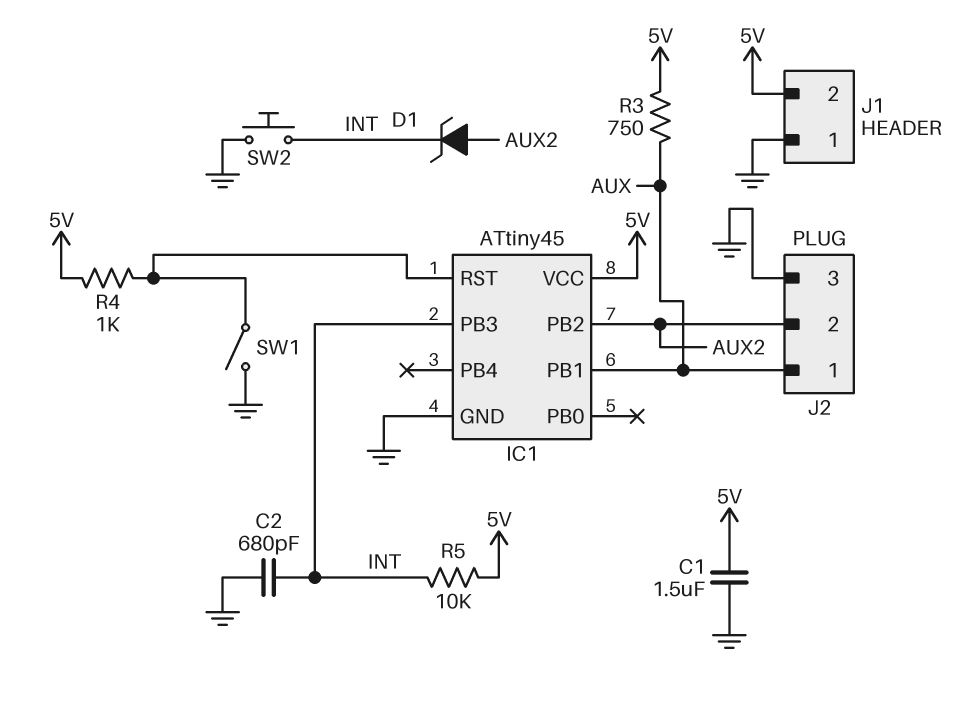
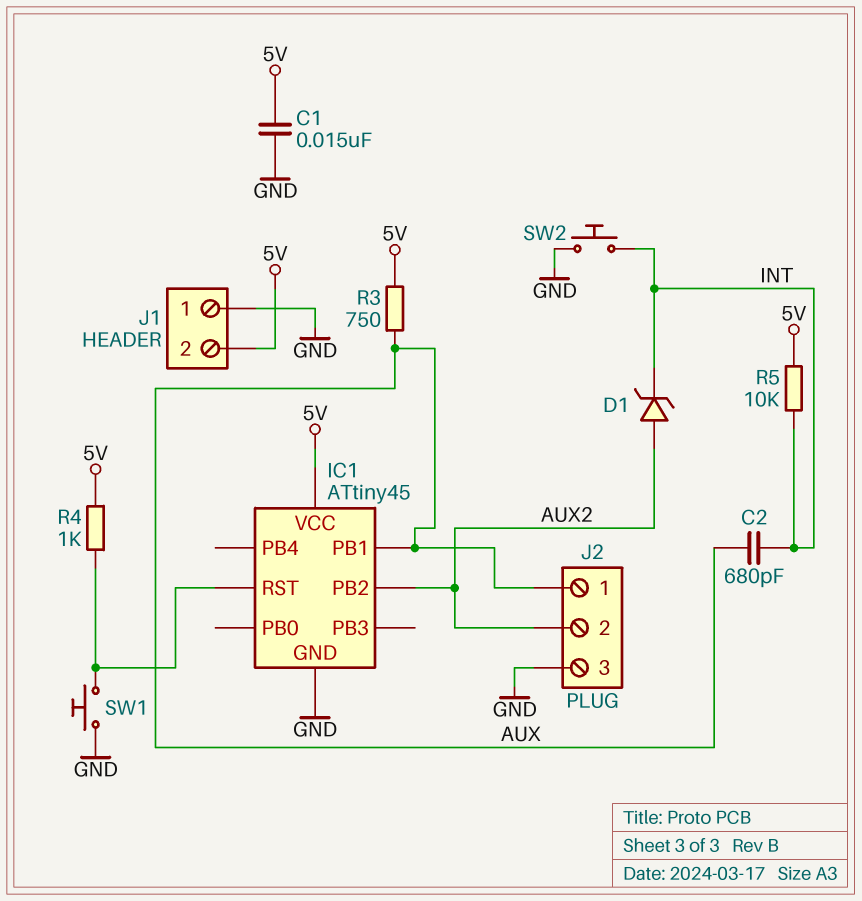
C1: 1.5uF (5V, GND) -> 15nF (5V, GND)
C2: 680pF (GND, INT) -> 680pF (AUX, INT)
IC1 pin PB3: INT -> none
SW1: switch (GND, IC1/RST) -> button (GND, IC1/RST)

